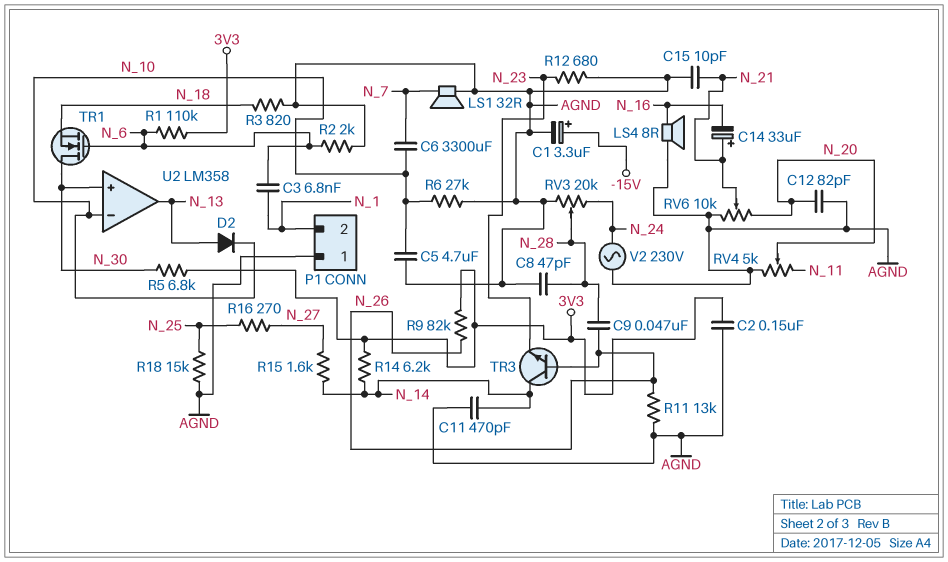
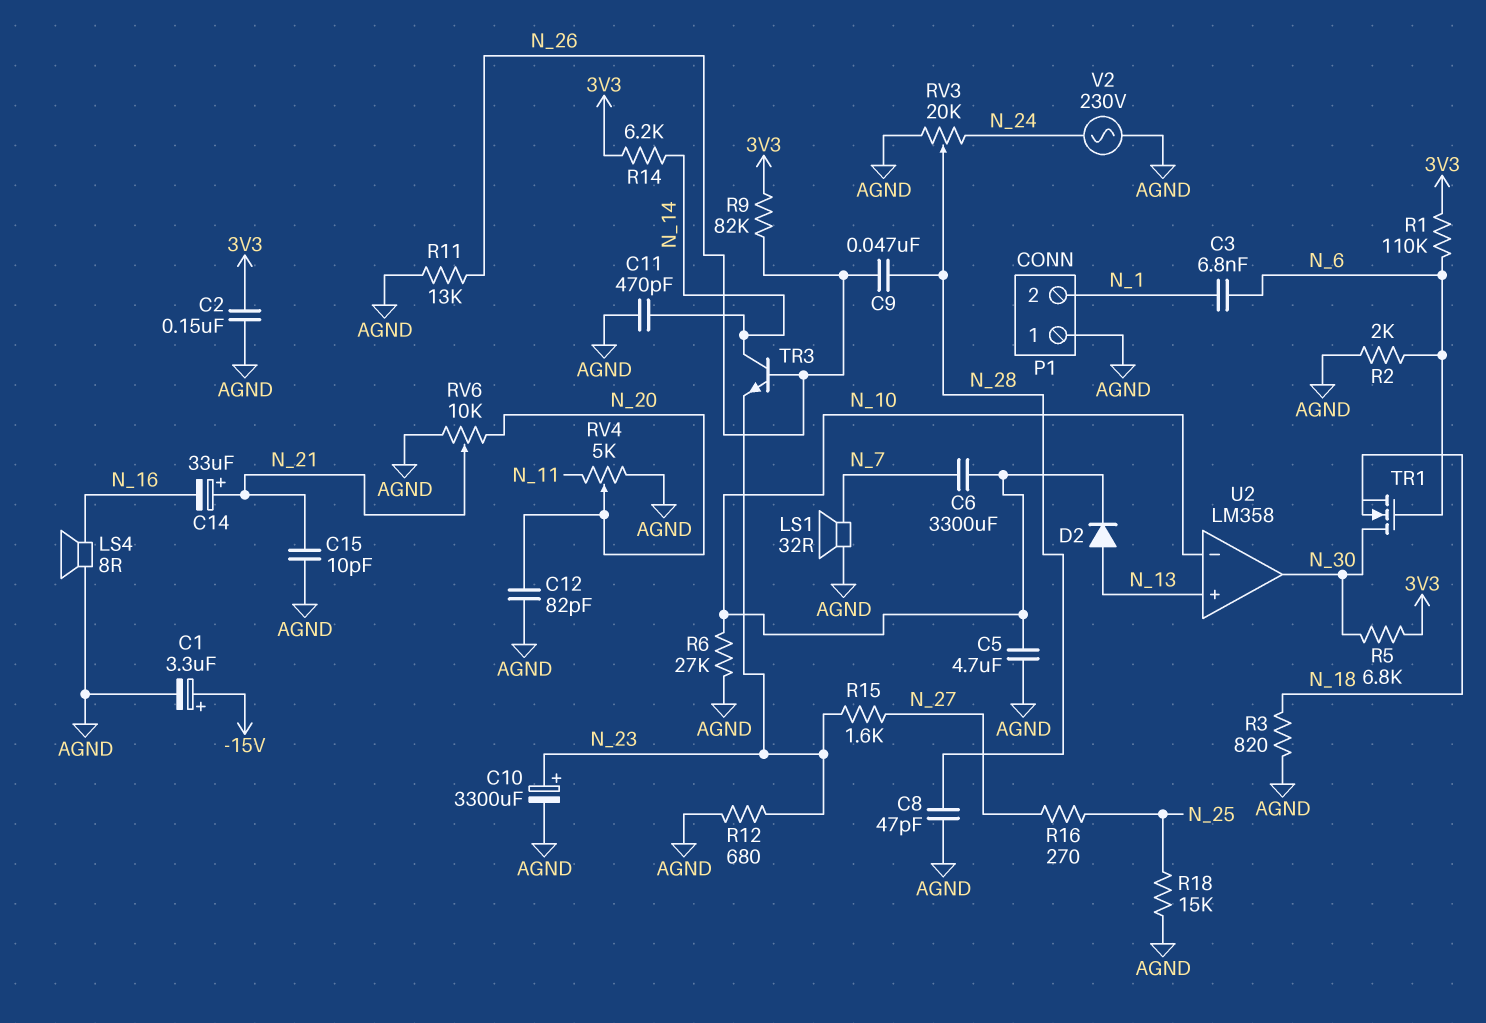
C10: none -> 3300uF (plus N_23, minus AGND)
R15: 1.6k (N_14, N_27) -> 1.6k (N_23, N_27)
U2 pin in+: N_30 -> N_13
U2 pin out: N_13 -> N_30

